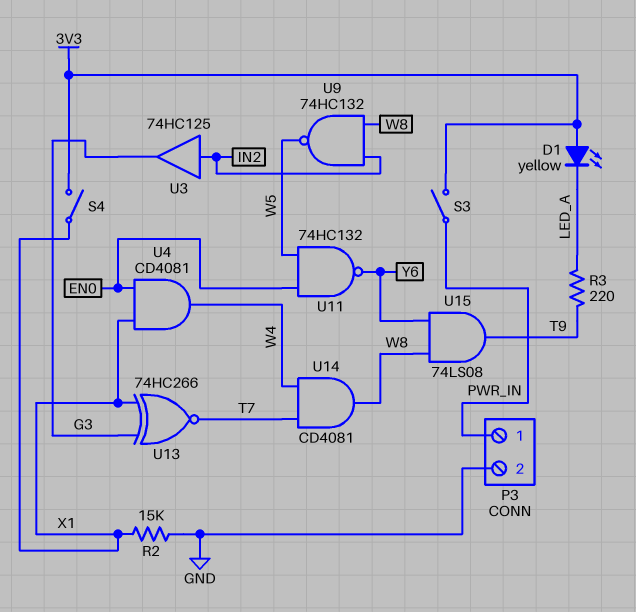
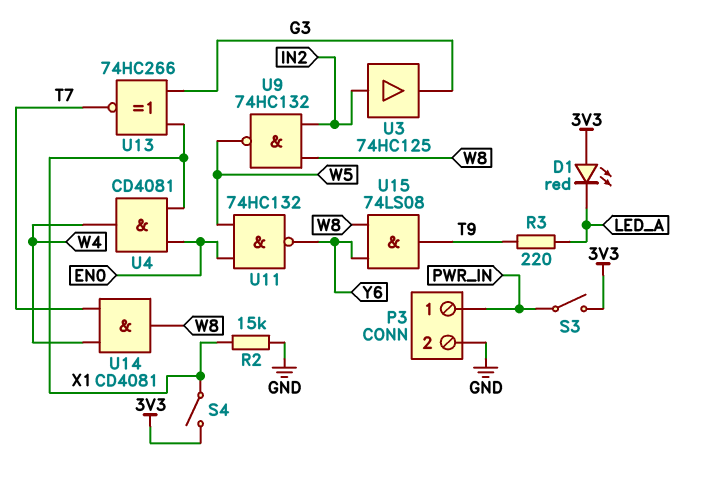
D1: LED yellow (A 3V3, K LED_A) -> LED red (A 3V3, K LED_A)

